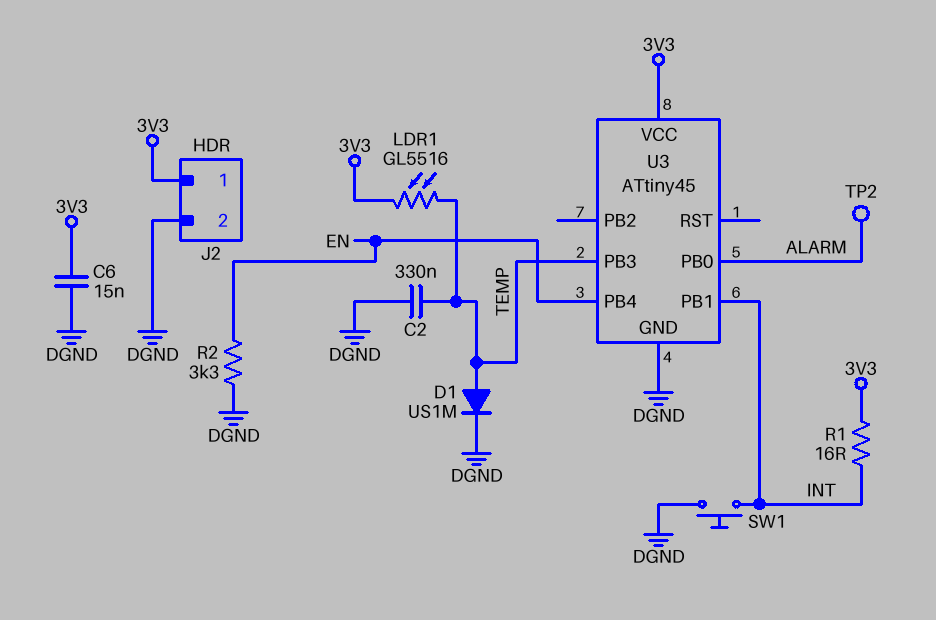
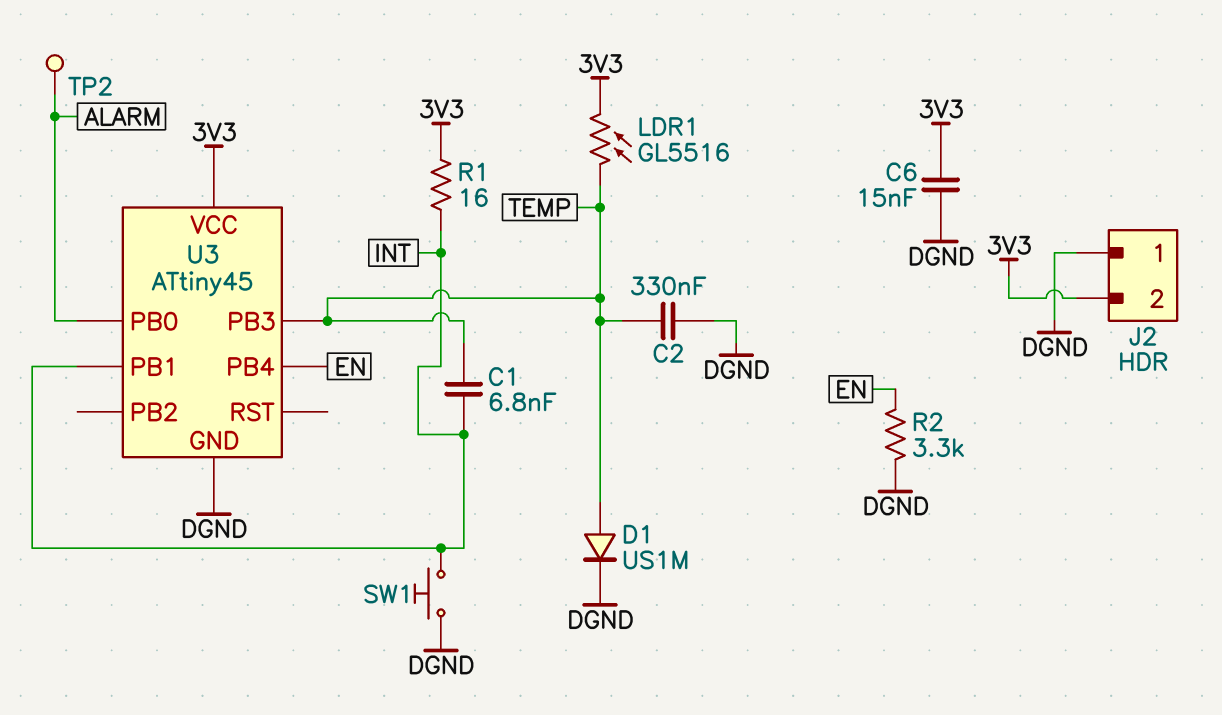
C1: none -> 6.8nF (INT, TEMP)
J2 pin 1: 3V3 -> DGND
J2 pin 2: DGND -> 3V3

